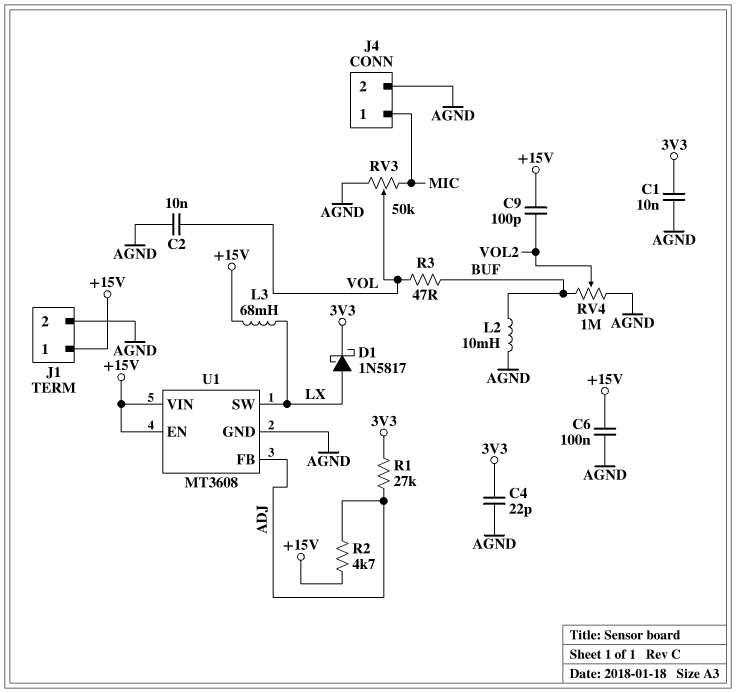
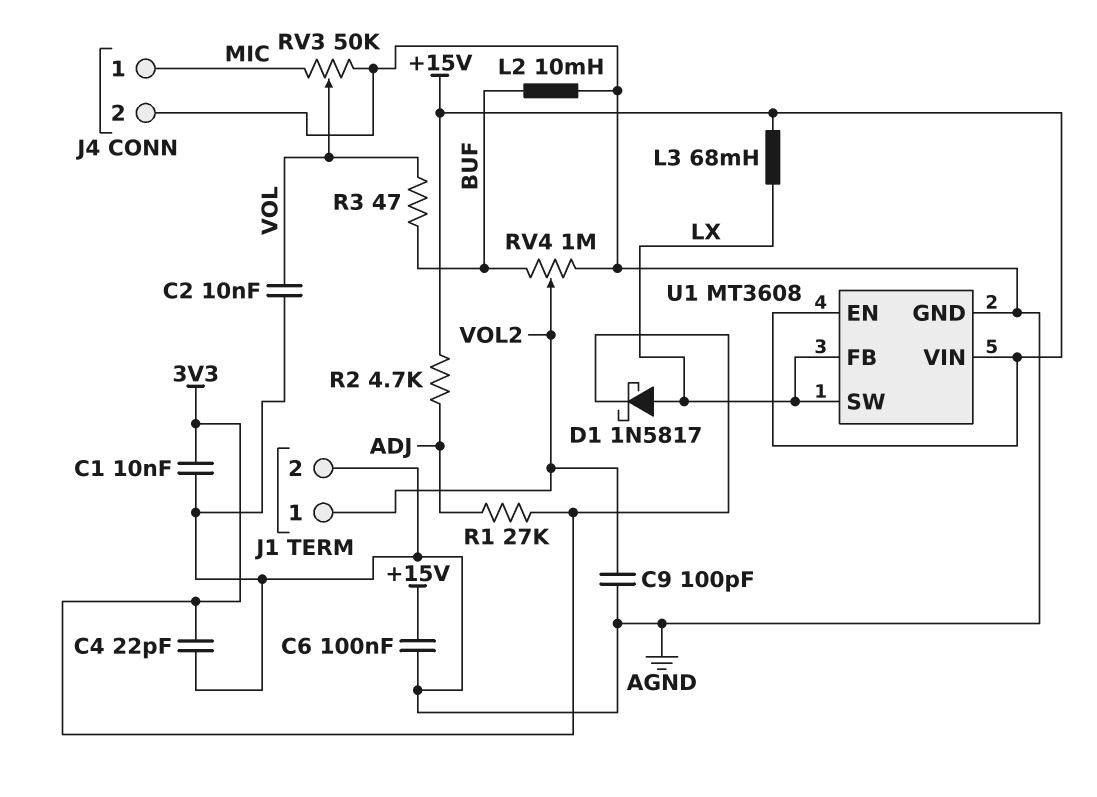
C9: 100pF (+15V, VOL2) -> 100pF (AGND, VOL2)
J1 pin 1: +15V -> VOL2
U1 pin FB: ADJ -> LX

